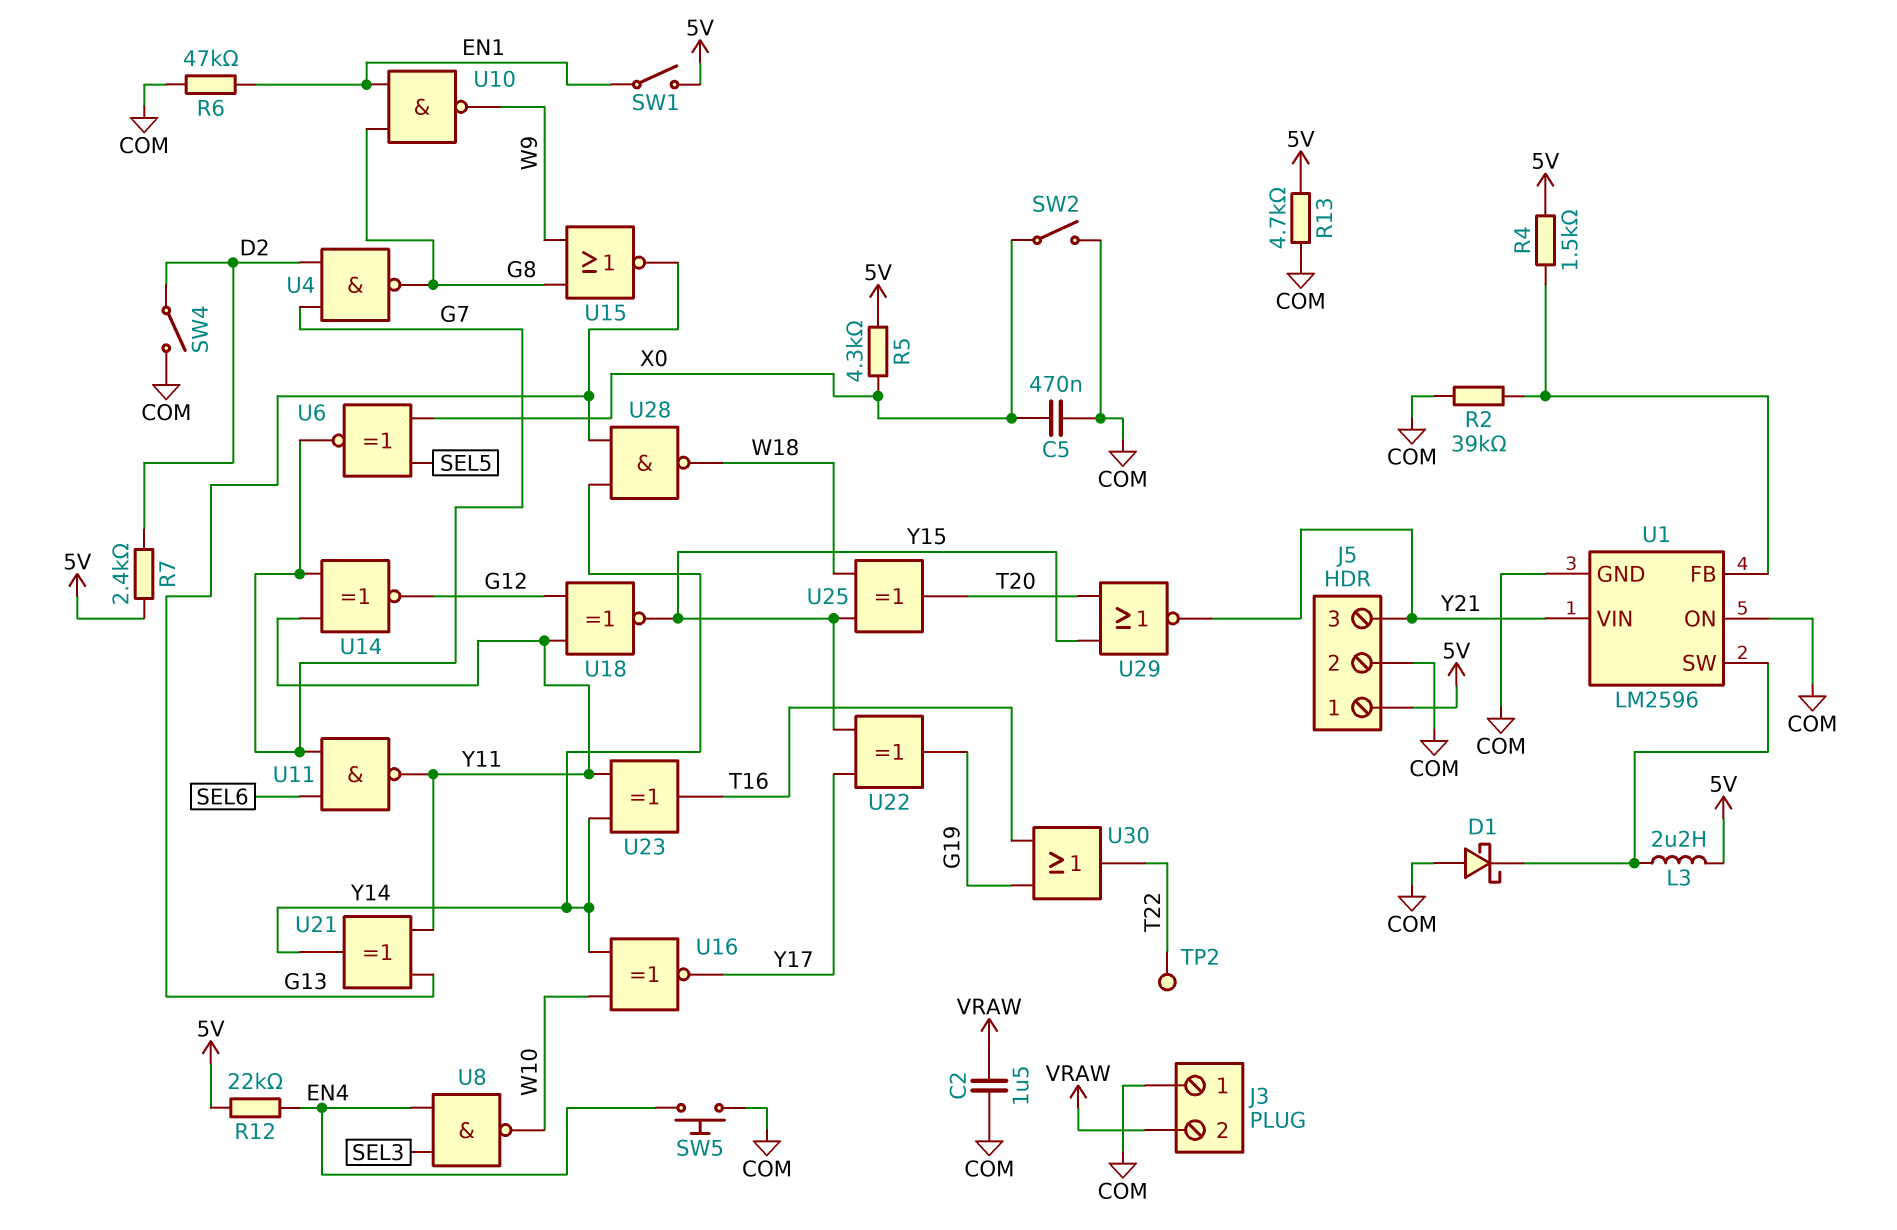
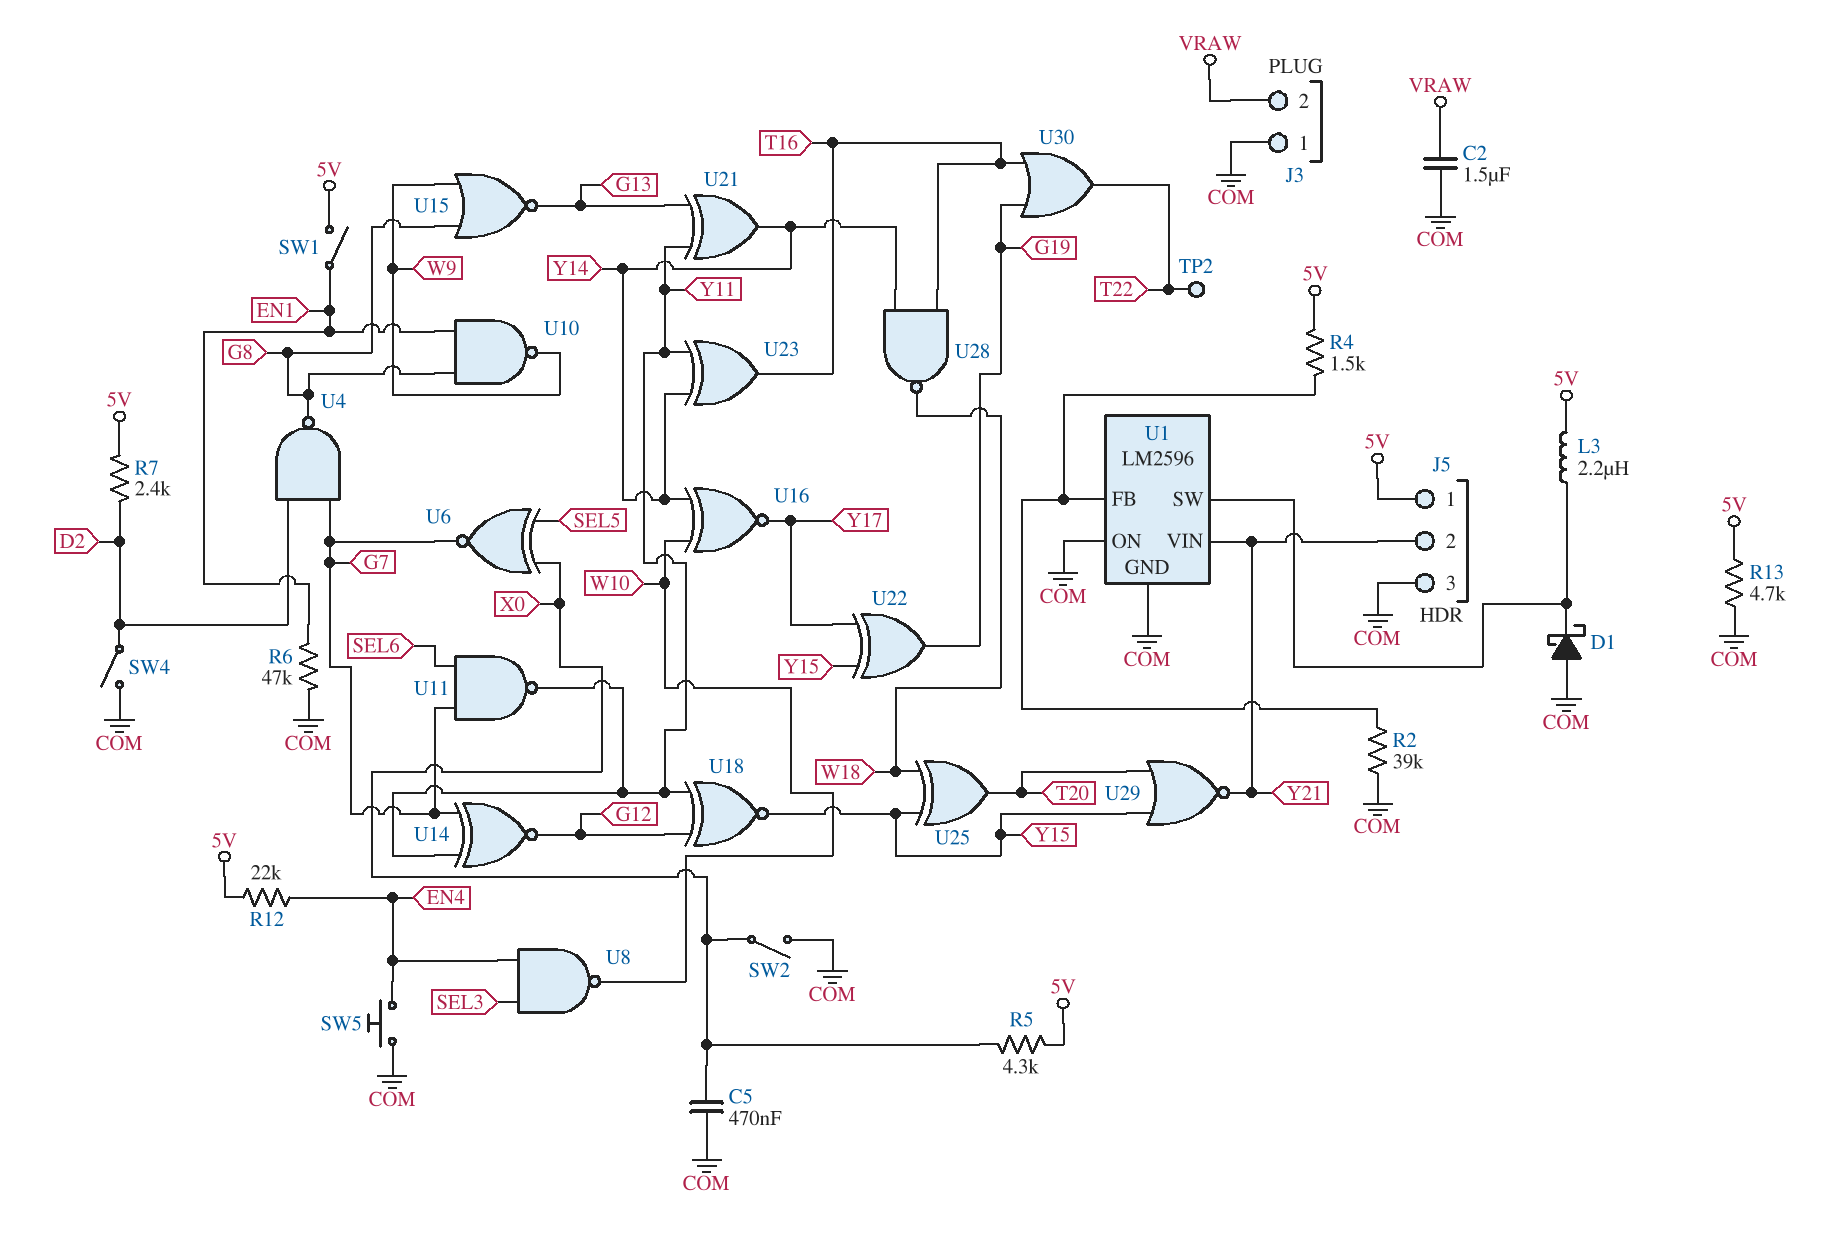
J5 pin 2: COM -> Y21
J5 pin 3: Y21 -> COM
U28: NAND (in G13, in Y14, out W18) -> NAND (in T16, in Y14, out W18)

